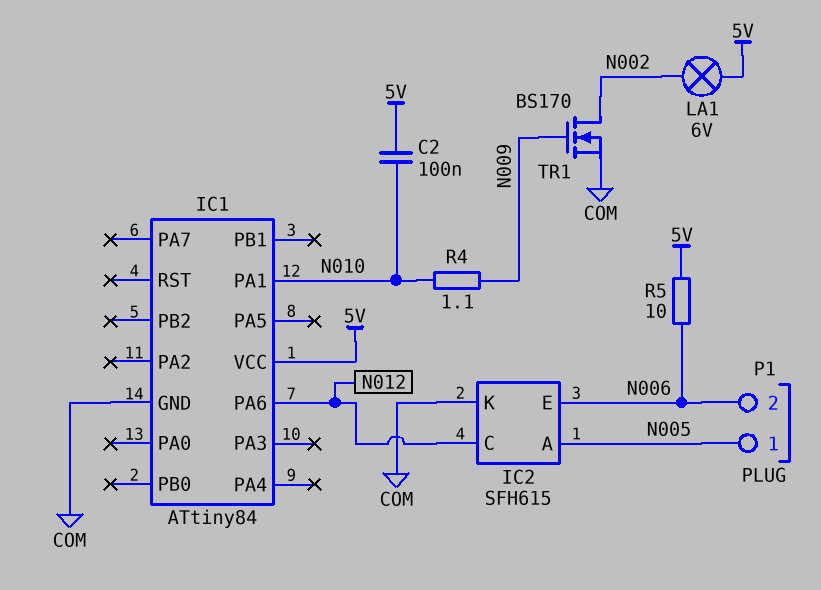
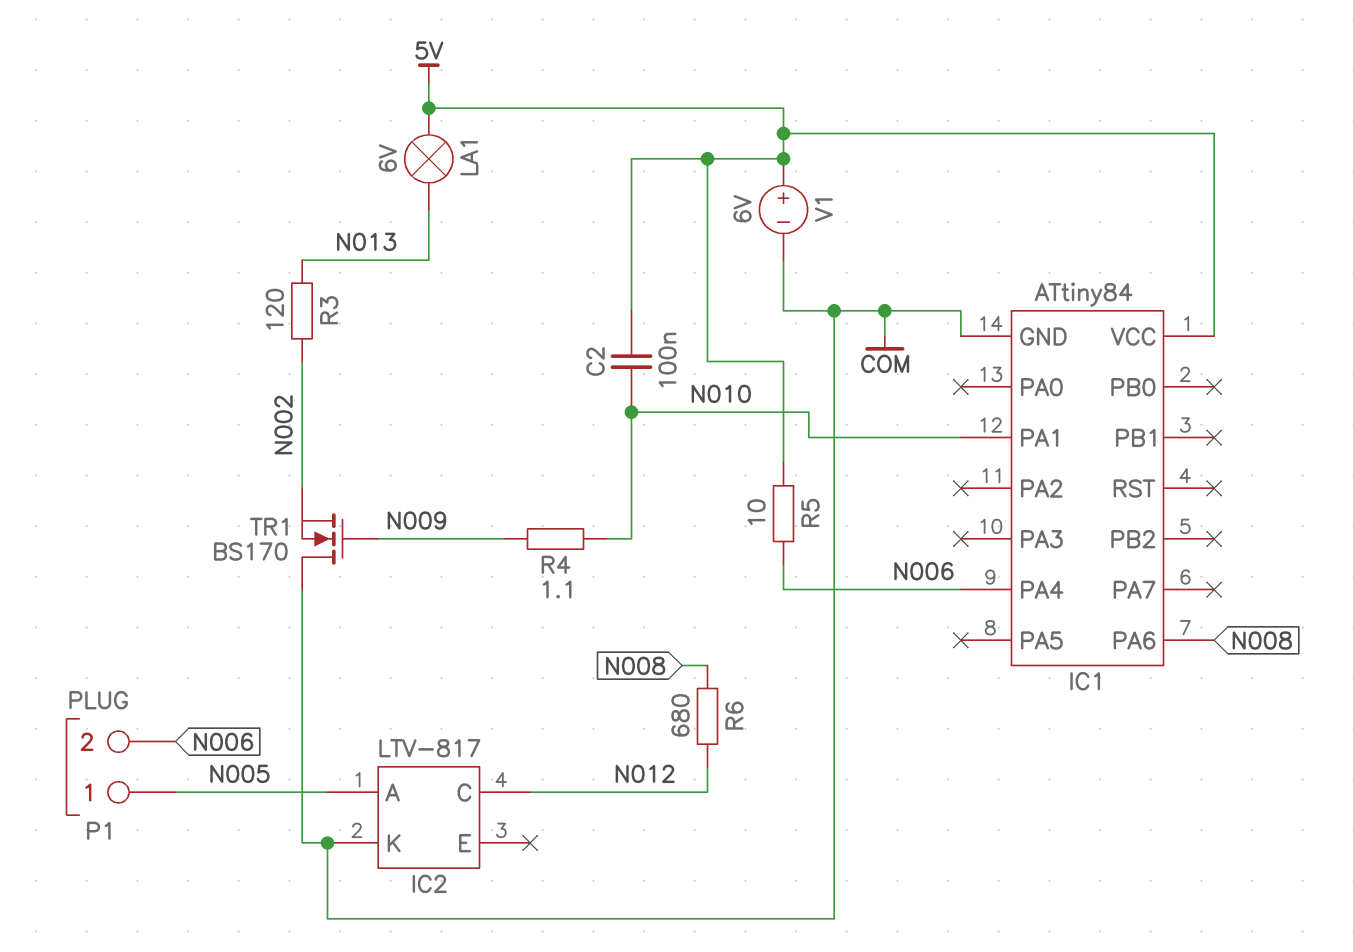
IC1 pin PA4: none -> N006
IC1 pin PA6: N012 -> N008
IC2: SFH615 -> LTV-817
IC2 pin E: N006 -> none
LA1: lamp 6V (5V, N002) -> lamp 6V (5V, N013)
R3: none -> 120 (N002, N013)
R6: none -> 680 (N008, N012)
TR1: NMOS BS170 (G N009, D N002, S COM) -> NMOS BS170 (G N009, D COM, S N002)
V1: none -> 6V (plus 5V, minus COM)

